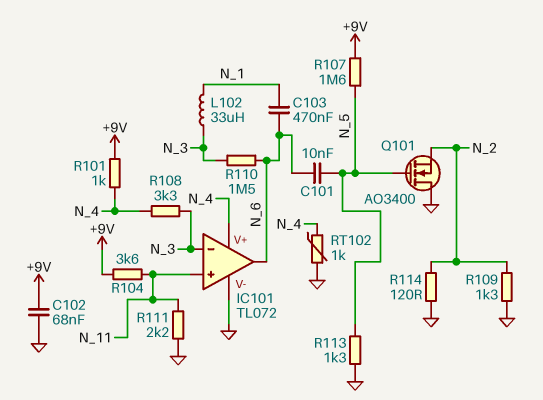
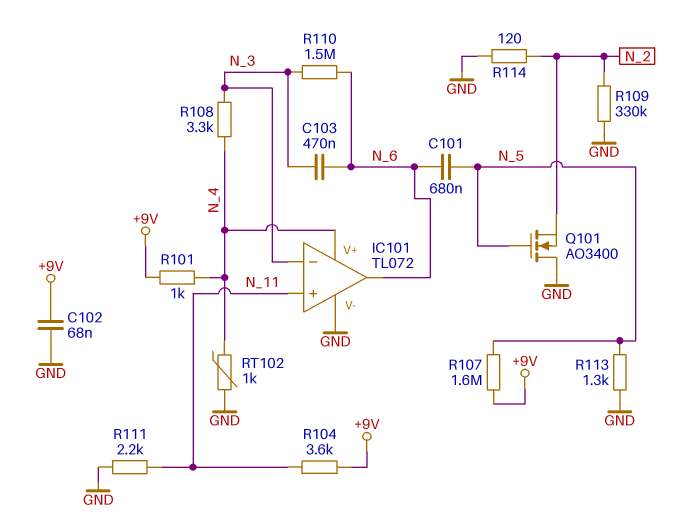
C101: 10nF (N_5, N_6) -> 680nF (N_5, N_6)
C103: 470nF (N_1, N_6) -> 470nF (N_3, N_6)
L102: 33uH (N_1, N_3) -> none
R109: 1.3k (GND, N_2) -> 330k (GND, N_2)

